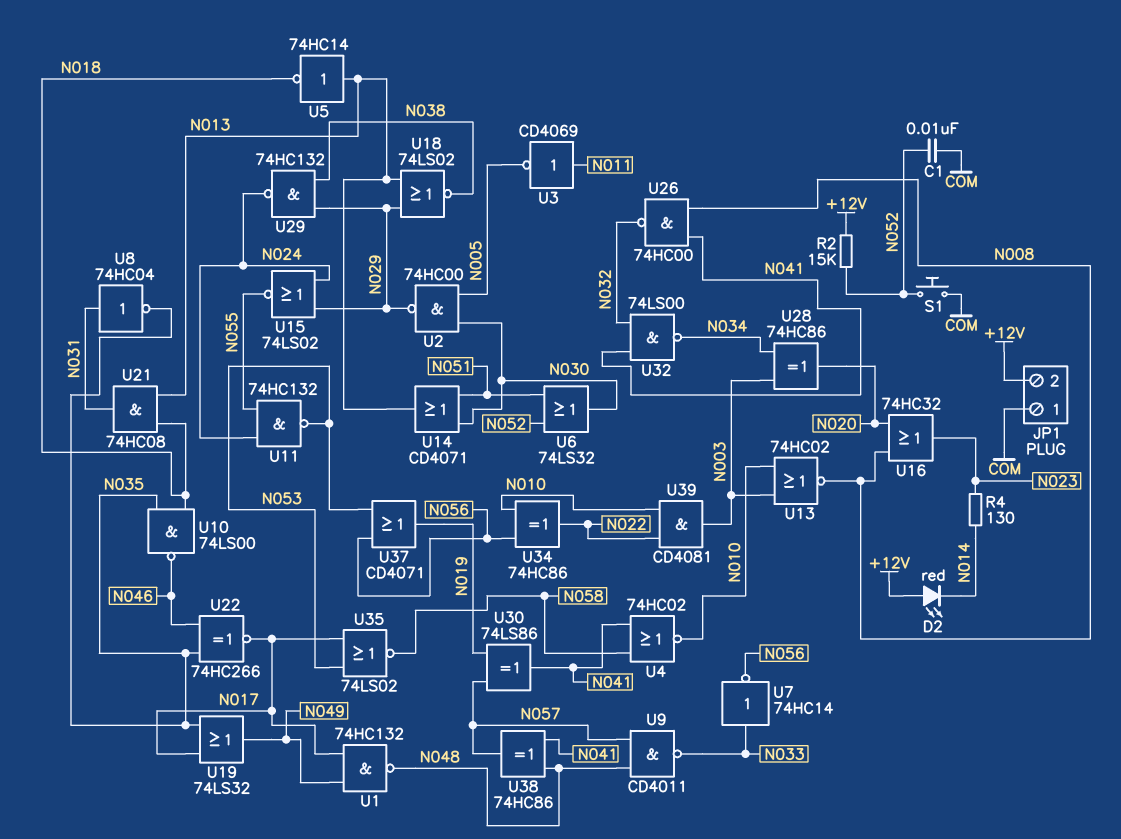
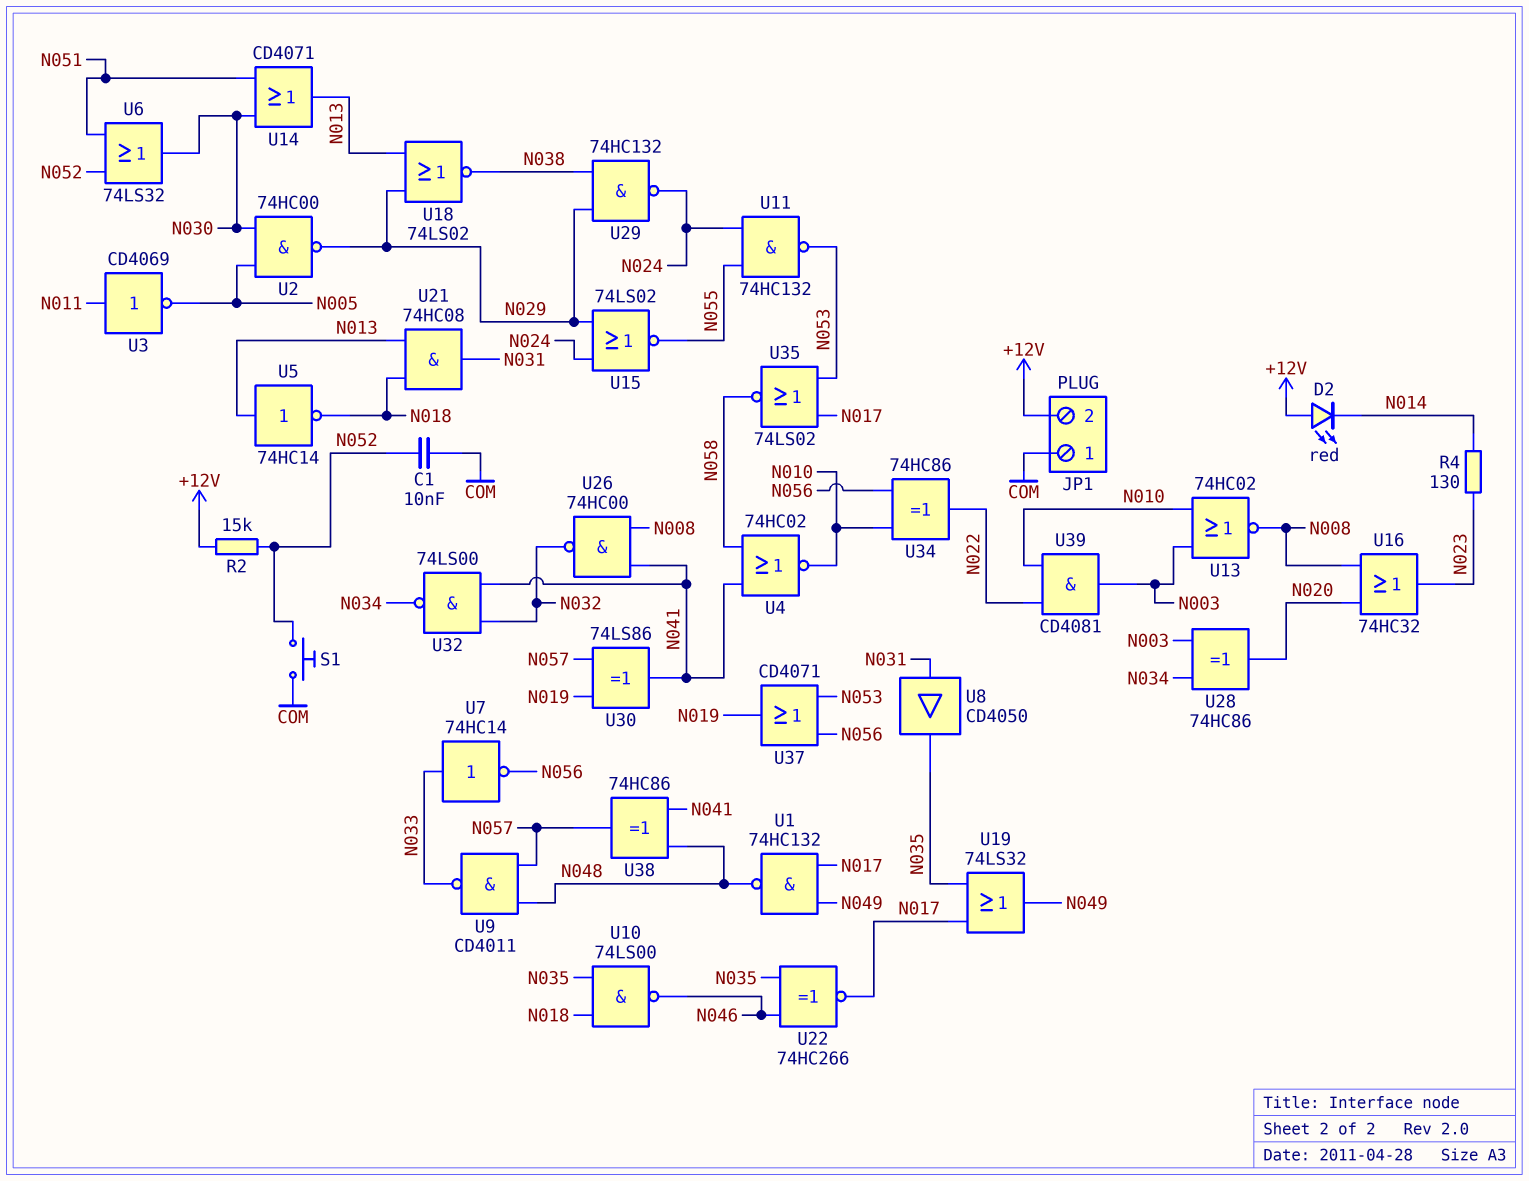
U8: NOT 74HC04 (in N031, out N035) -> buffer CD4050 (in N031, out N035)

